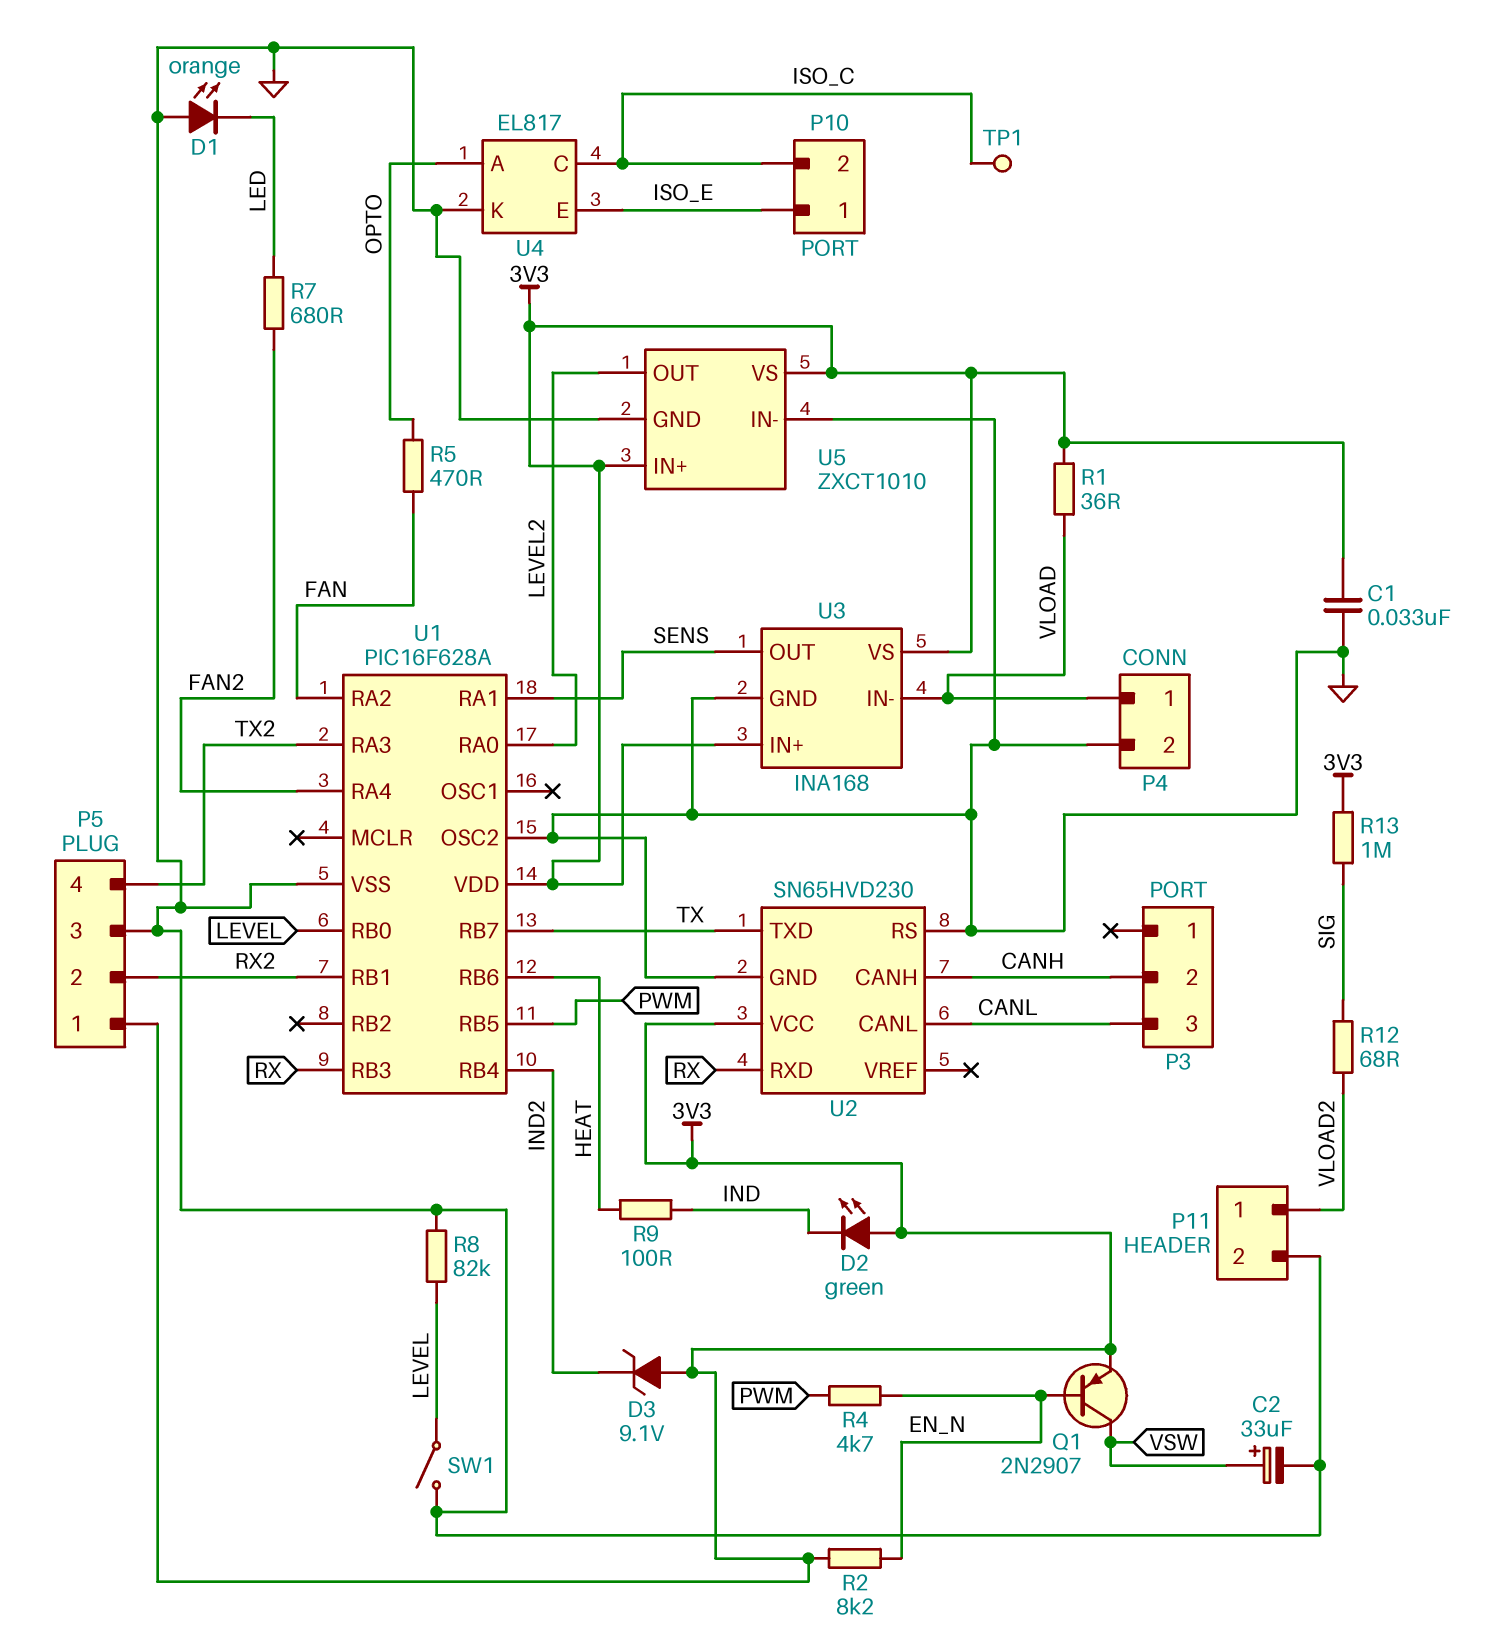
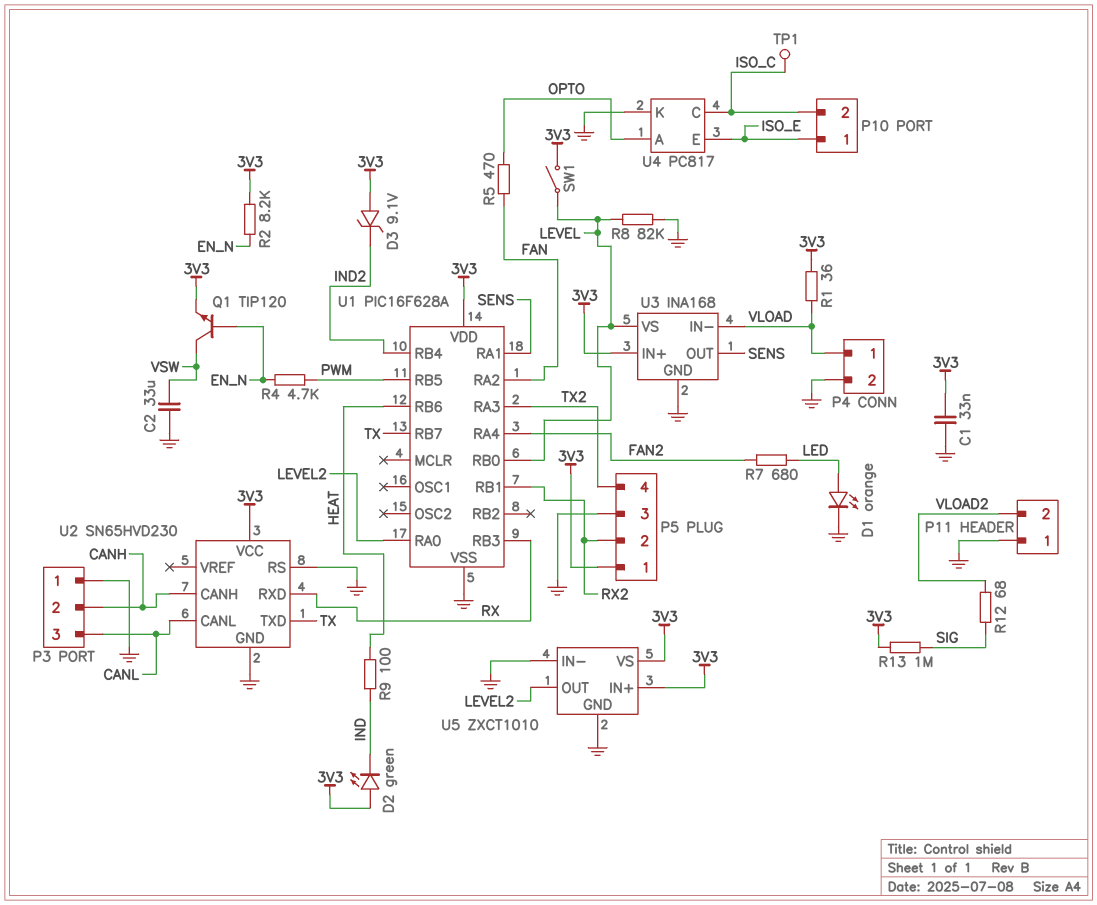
C2: 33uF (plus VSW, minus GND) -> 33uF (GND, VSW)
D1: LED orange (A GND, K LED) -> LED orange (A LED, K GND)
P3 pin 1: none -> GND
P11 pin 1: VLOAD2 -> GND
P11 pin 2: GND -> VLOAD2
Q1: PNP 2N2907 (B EN_N, C VSW, E 3V3) -> NPN TIP120 (B EN_N, C VSW, E 3V3)
SW1: switch (GND, LEVEL) -> switch (3V3, LEVEL)
U1 pin OSC2: GND -> none
U3 pin VS: 3V3 -> LEVEL
U4: EL817 -> PC817

